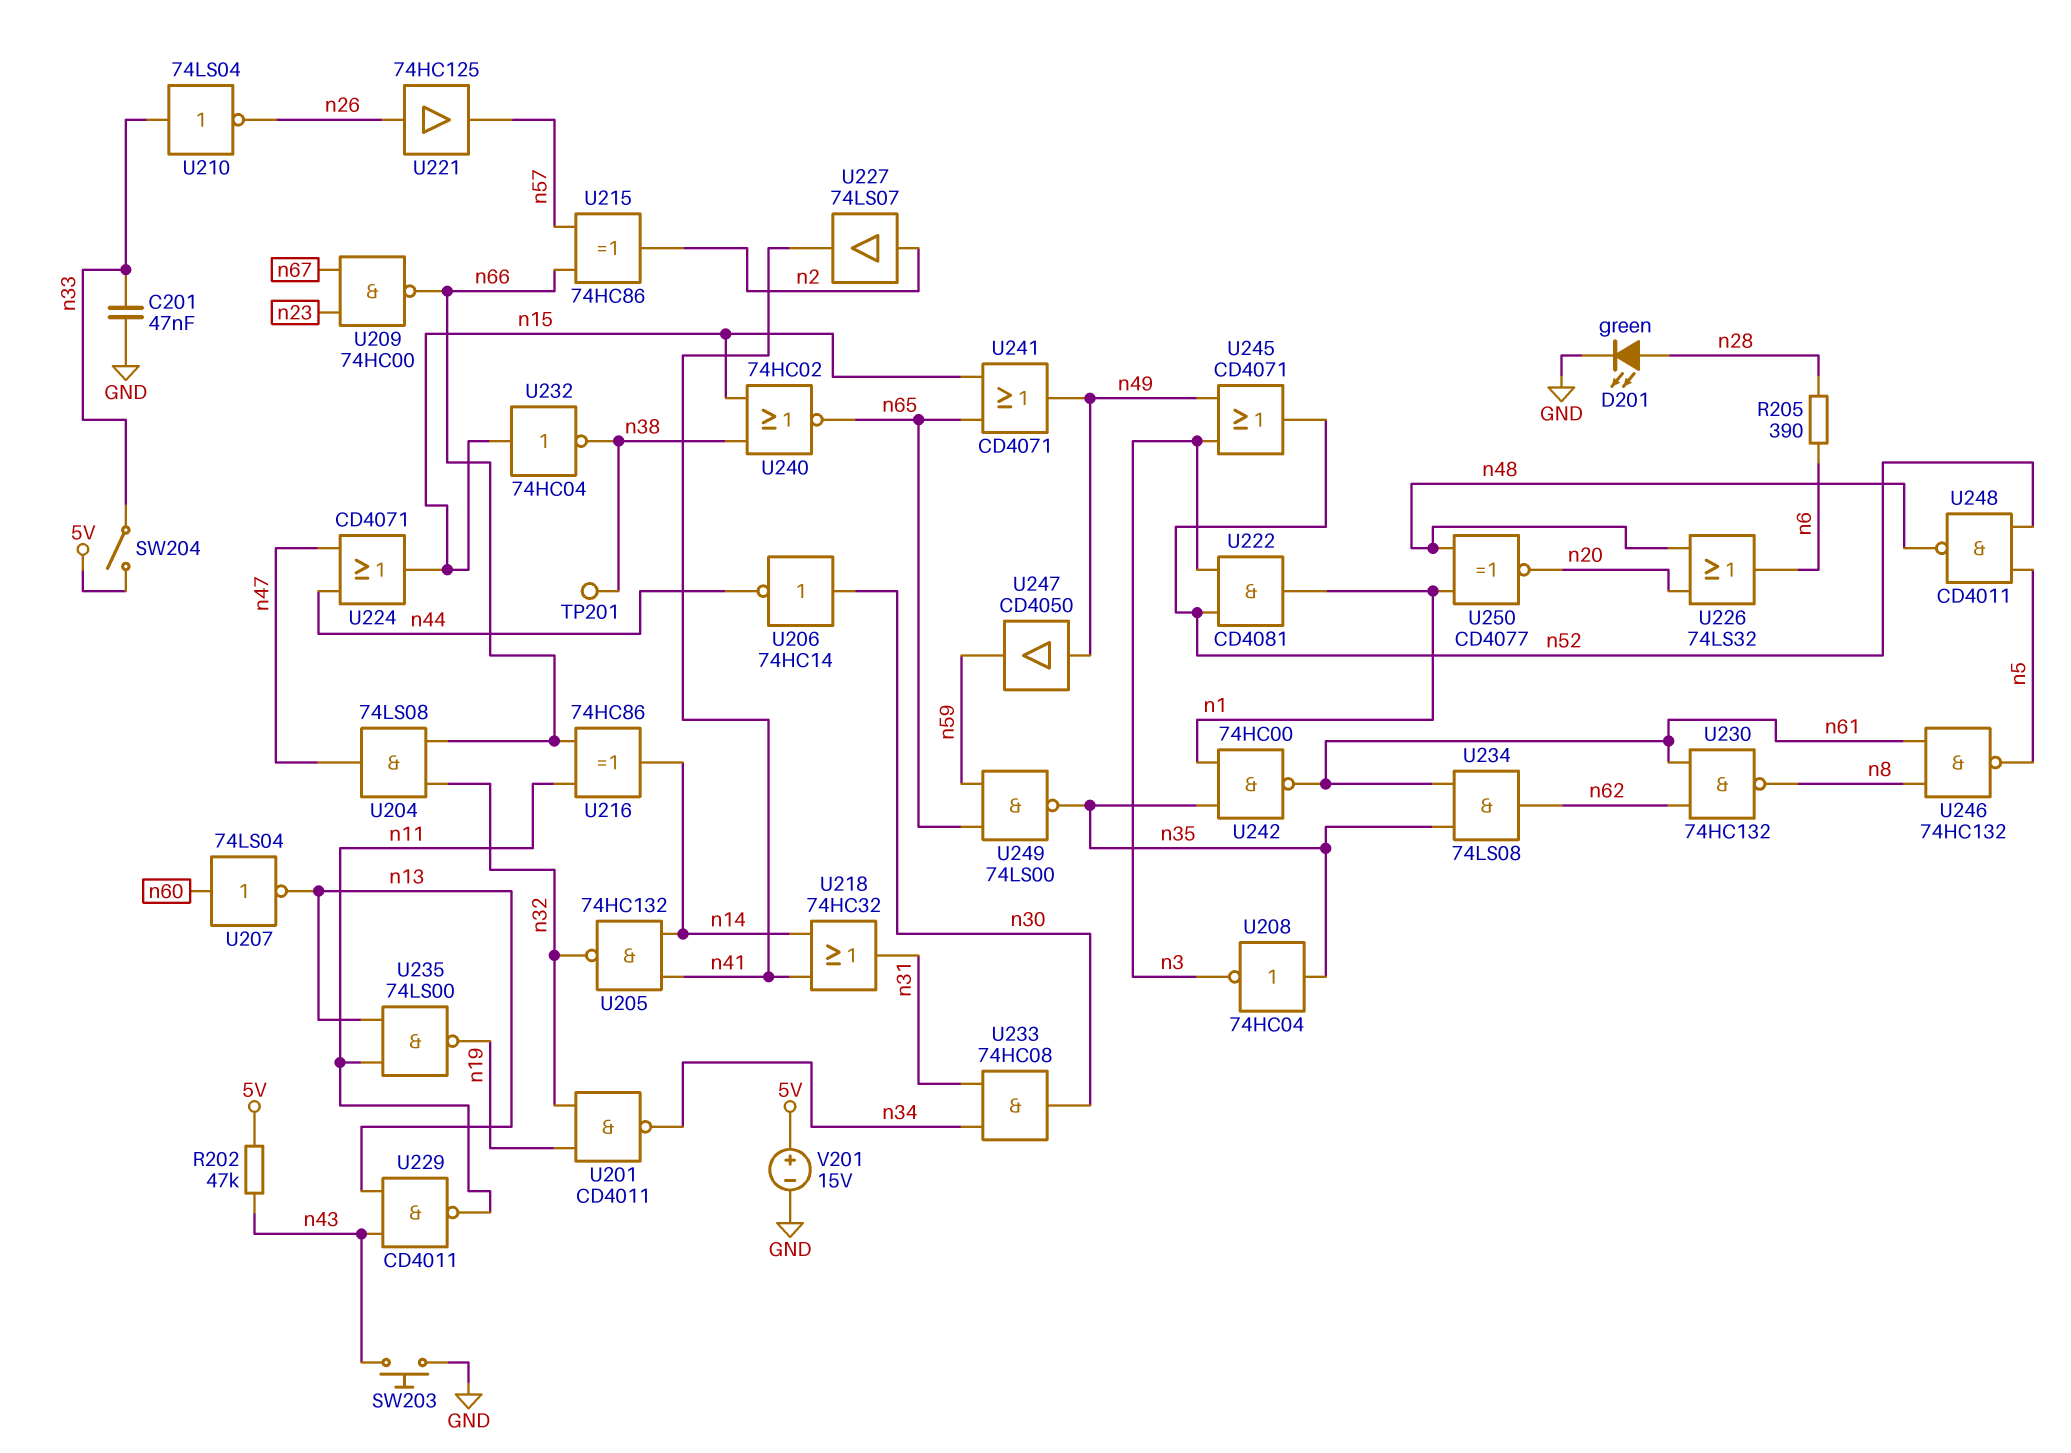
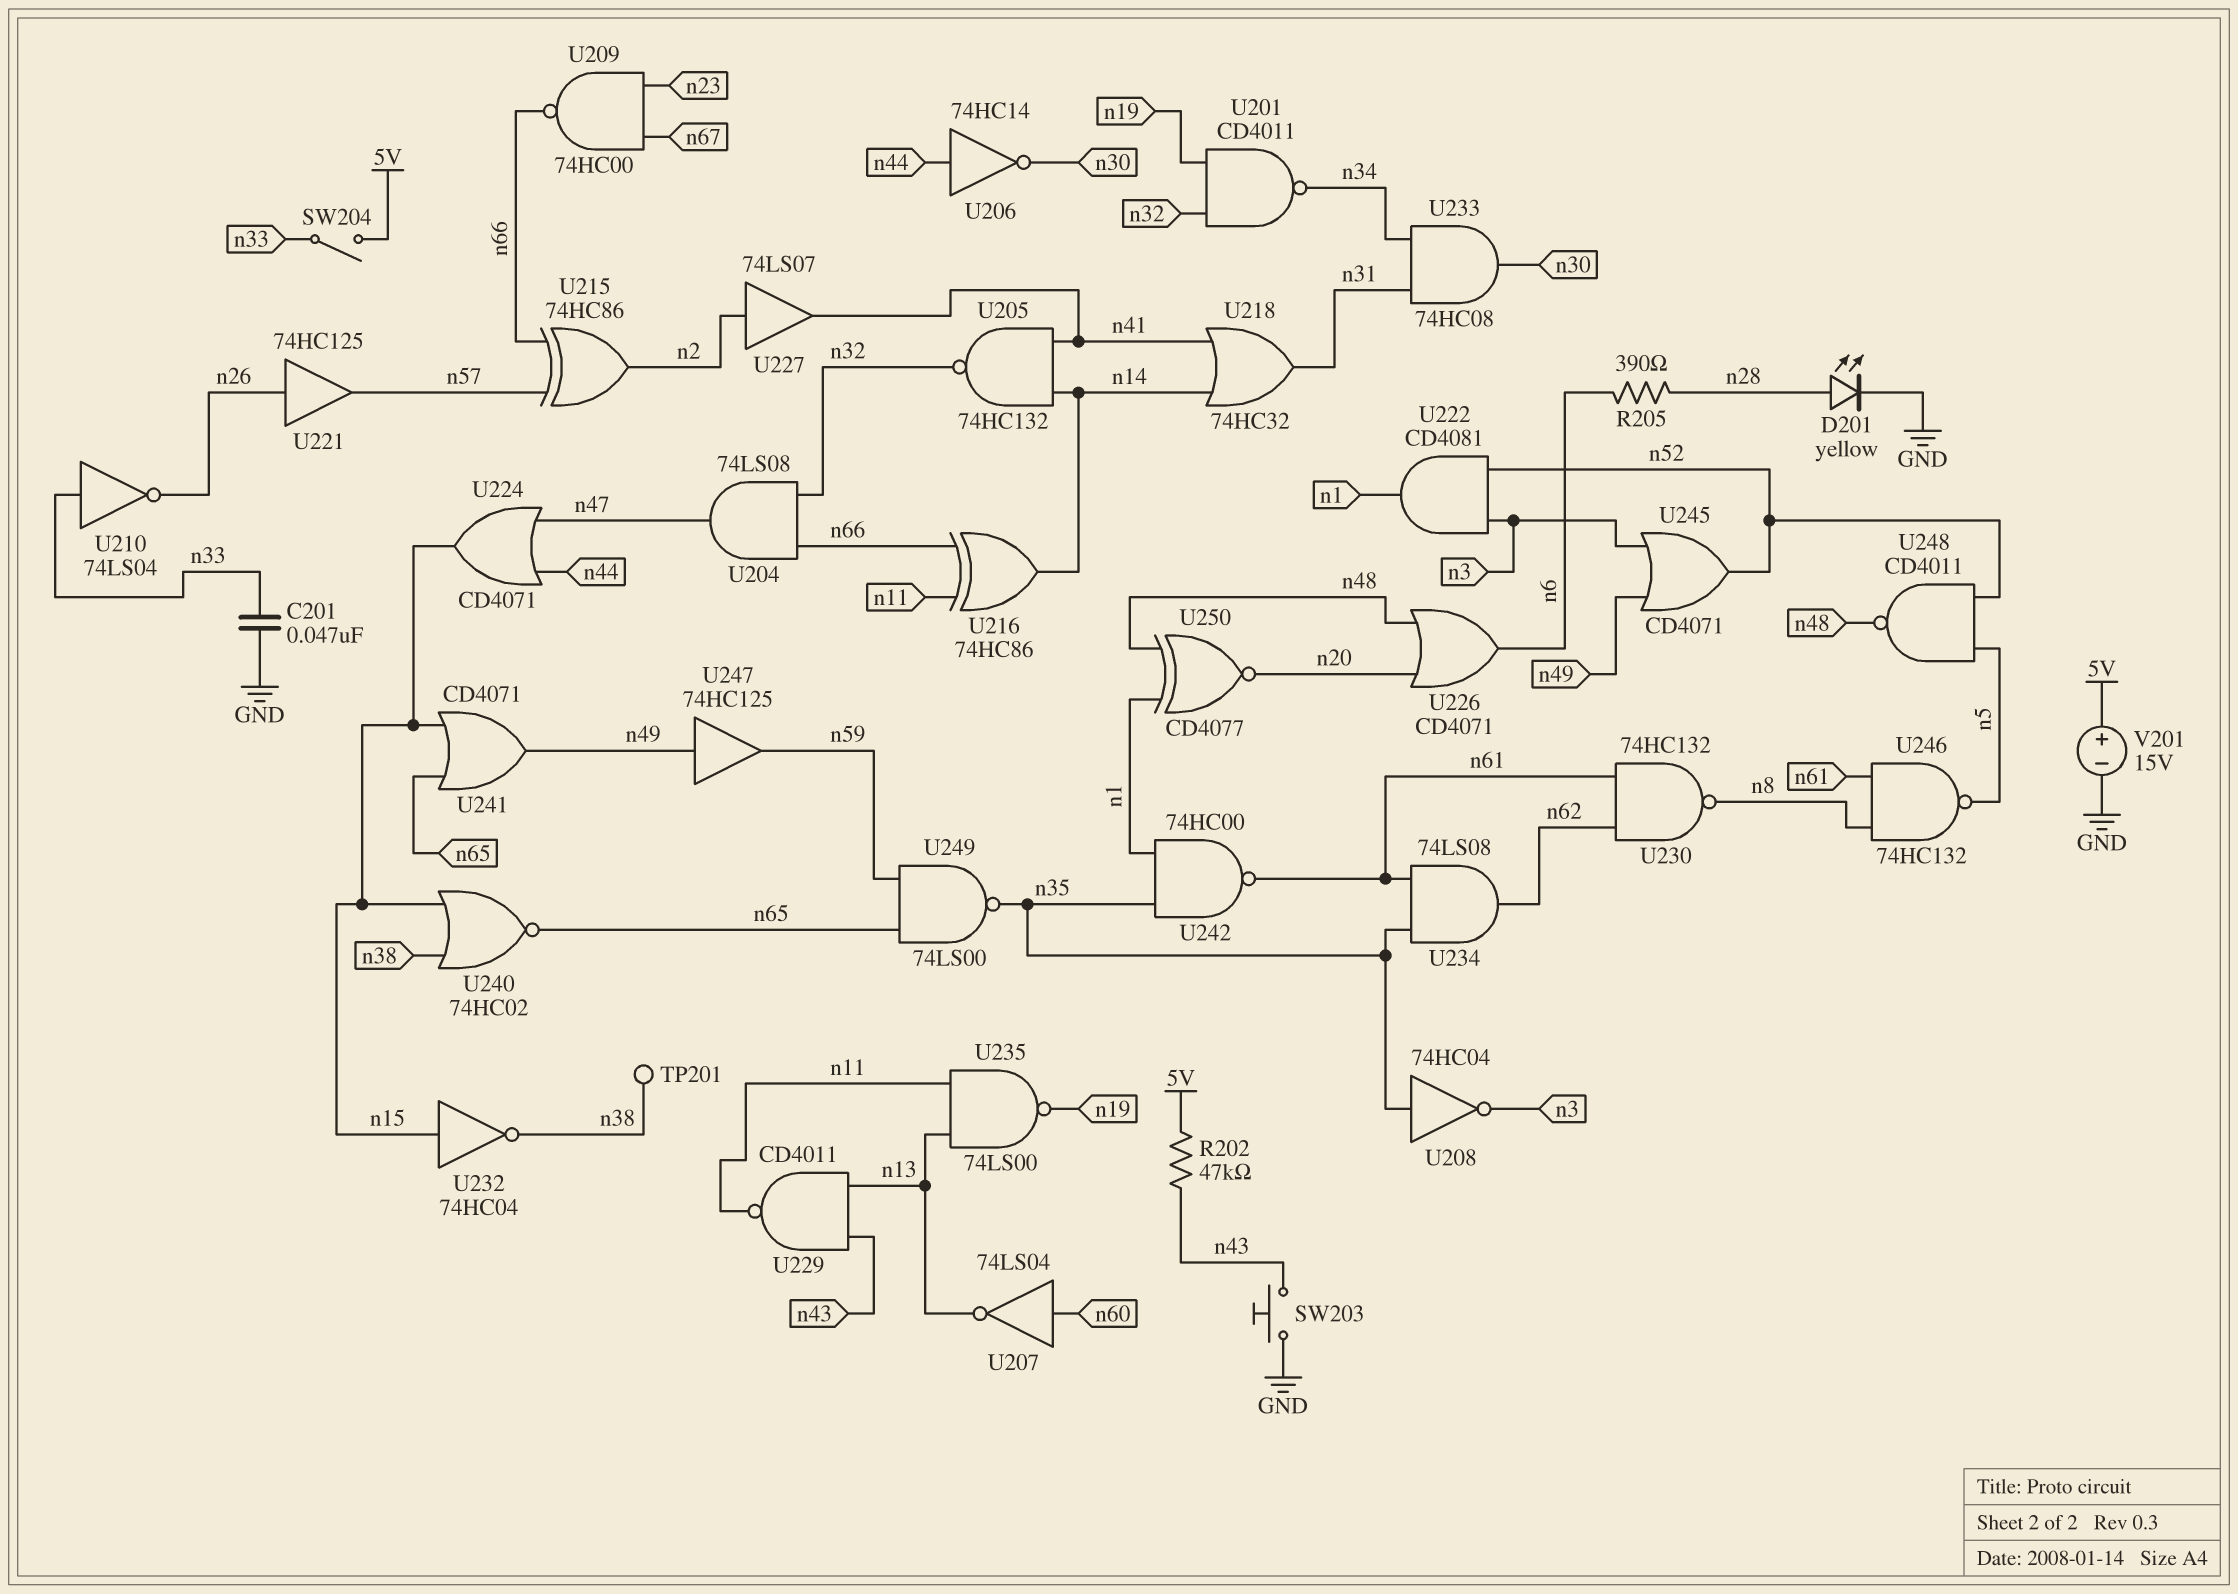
D201: LED green (A n28, K GND) -> LED yellow (A n28, K GND)
U206: NOT 74HC14 (in n30, out n44) -> NOT 74HC14 (in n44, out n30)
U226: OR 74LS32 (in n20, in n48, out n6) -> OR CD4071 (in n20, in n48, out n6)
U247: buffer CD4050 (in n49, out n59) -> buffer 74HC125 (in n49, out n59)

